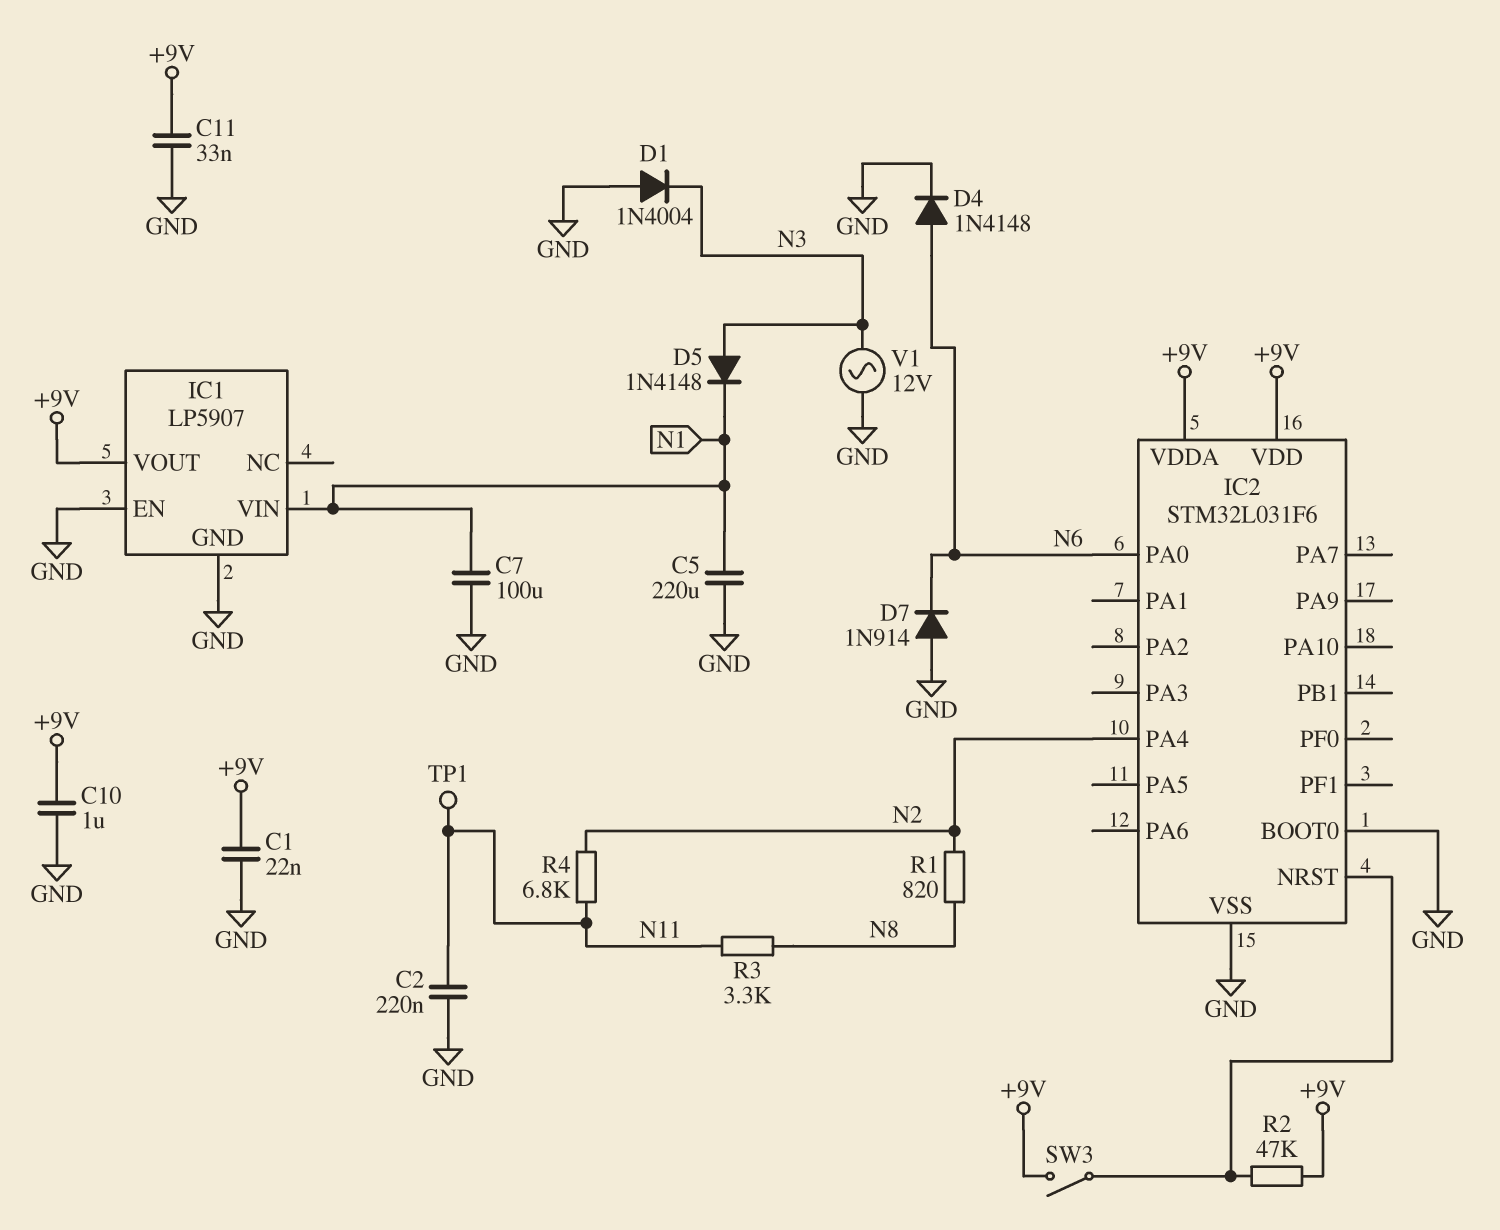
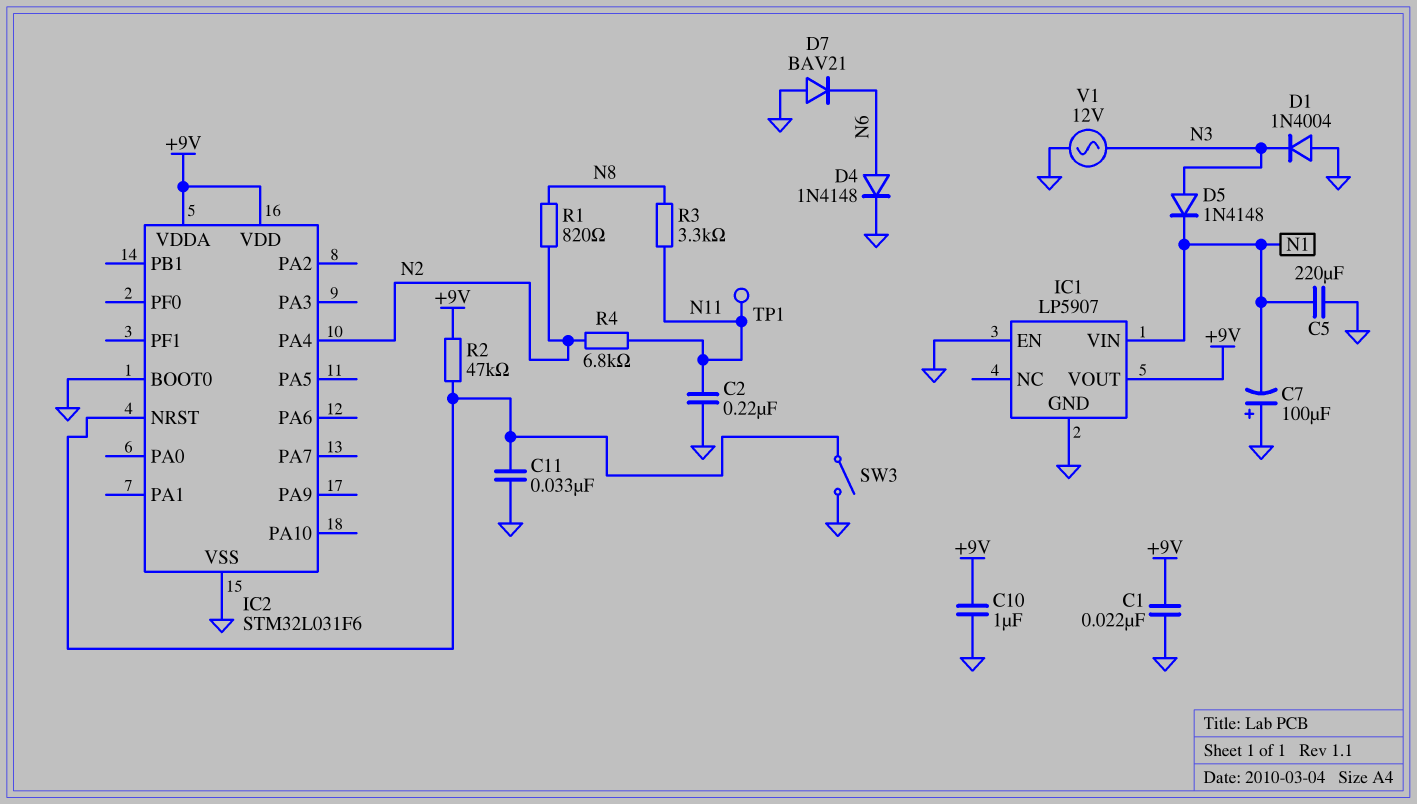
C7: 100uF (GND, N1) -> 100uF (plus GND, minus N1)
C11: 33nF (+9V, GND) -> 33nF (GND, IC2/NRST)
D7: diode 1N914 (A GND, K N6) -> diode BAV21 (A GND, K N6)
IC2 pin PA0: N6 -> none
SW3: switch (+9V, IC2/NRST) -> switch (GND, IC2/NRST)

